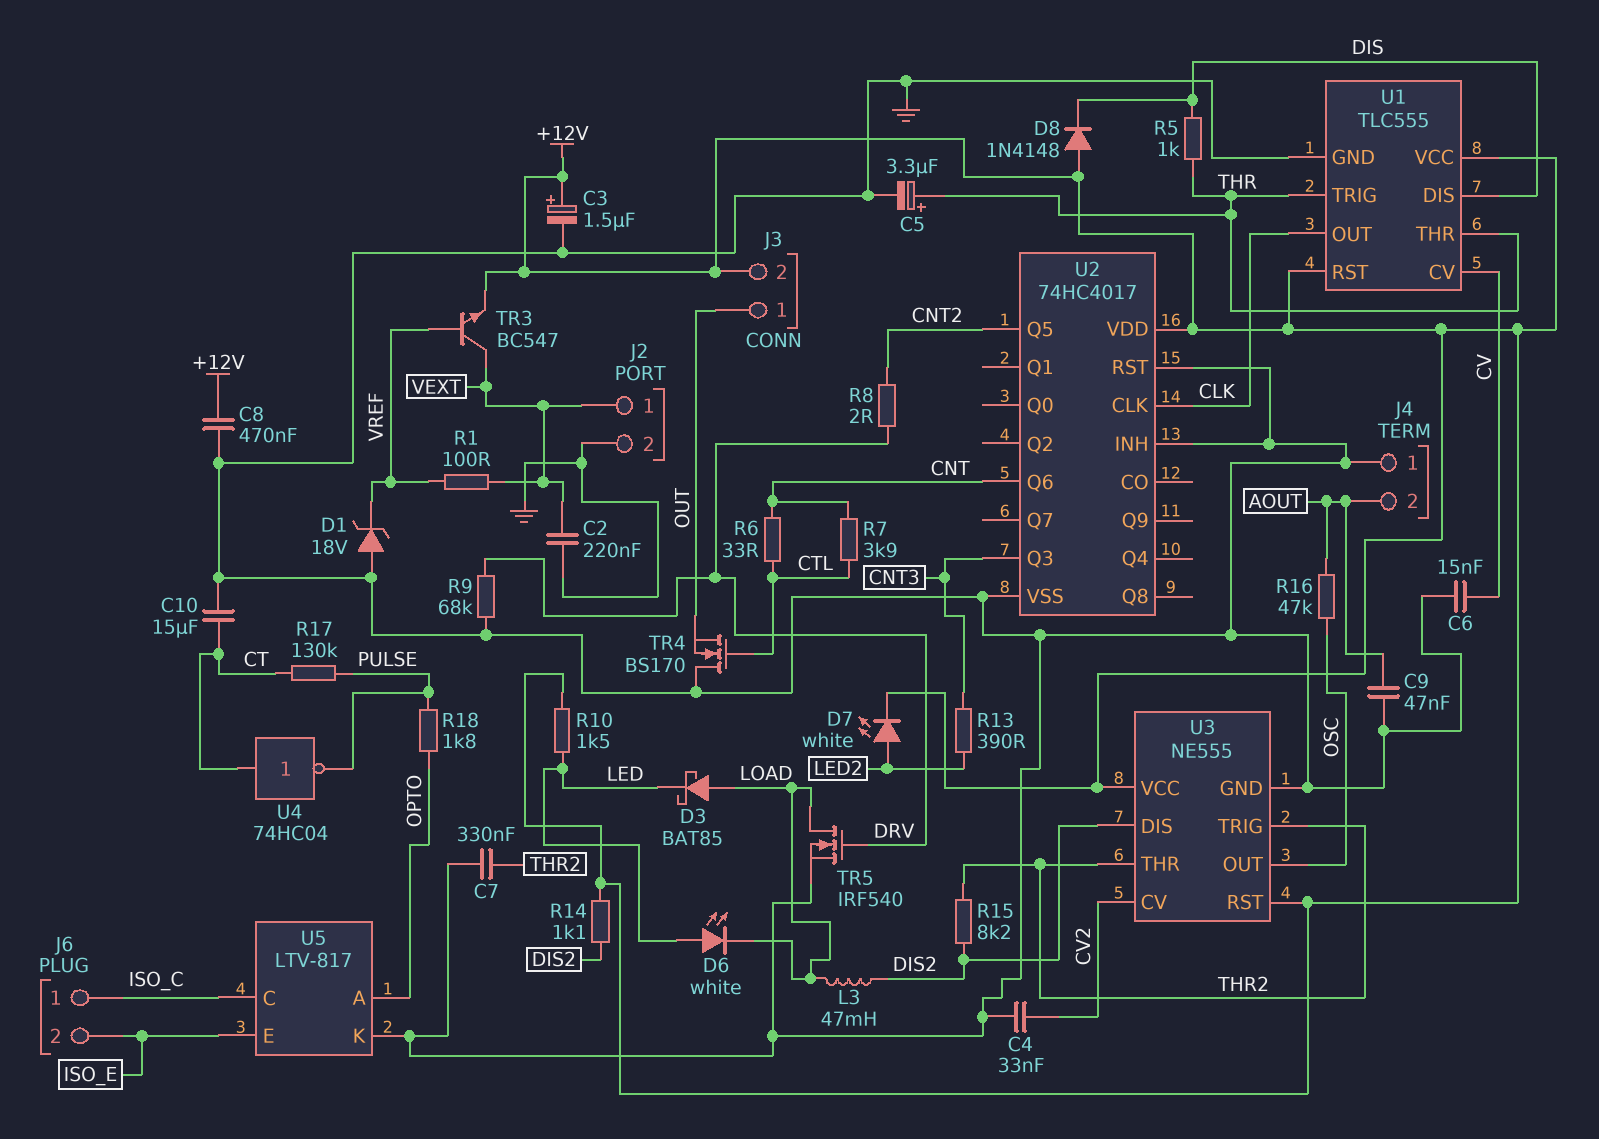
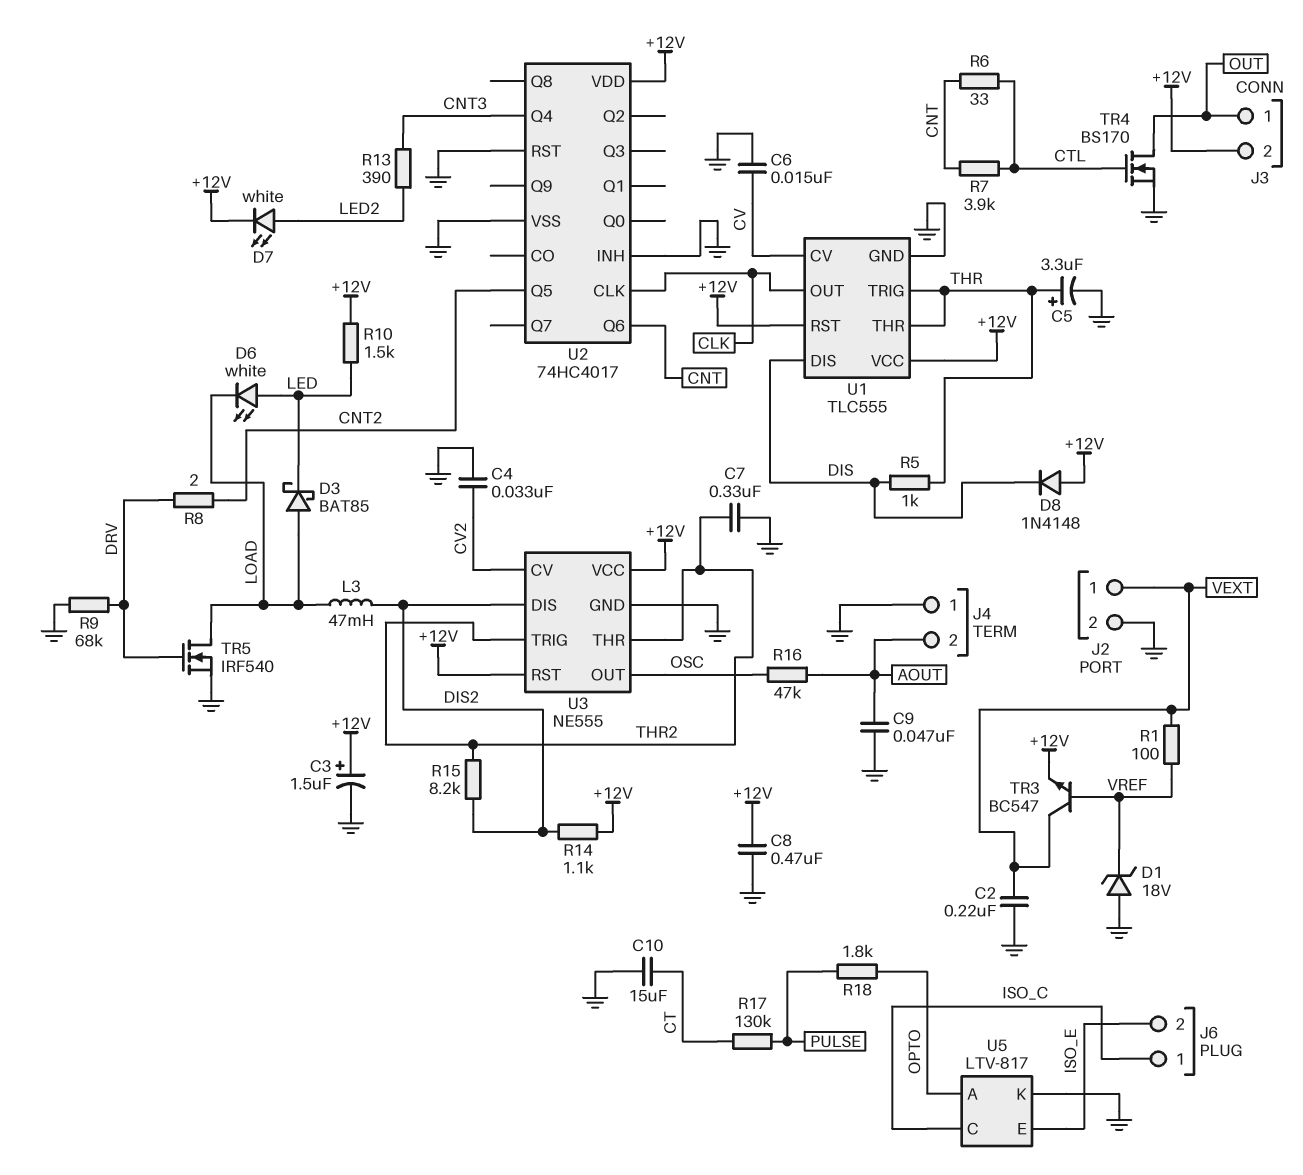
TR4: NMOS BS170 (G CTL, D GND, S OUT) -> NMOS BS170 (G CTL, D OUT, S GND)
U2 pin Q3: CNT3 -> none
U2 pin Q4: none -> CNT3
U4: NOT 74HC04 (in CT, out PULSE) -> none

